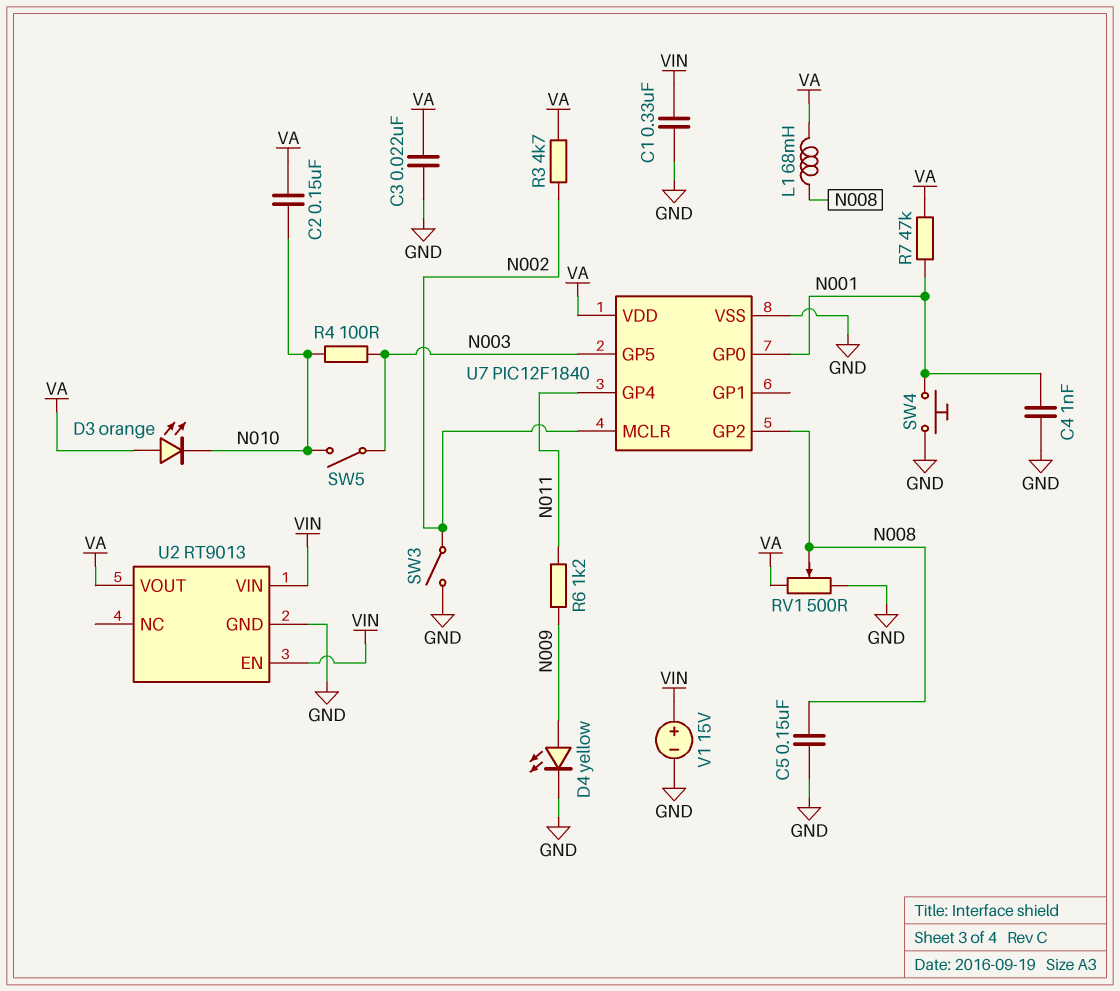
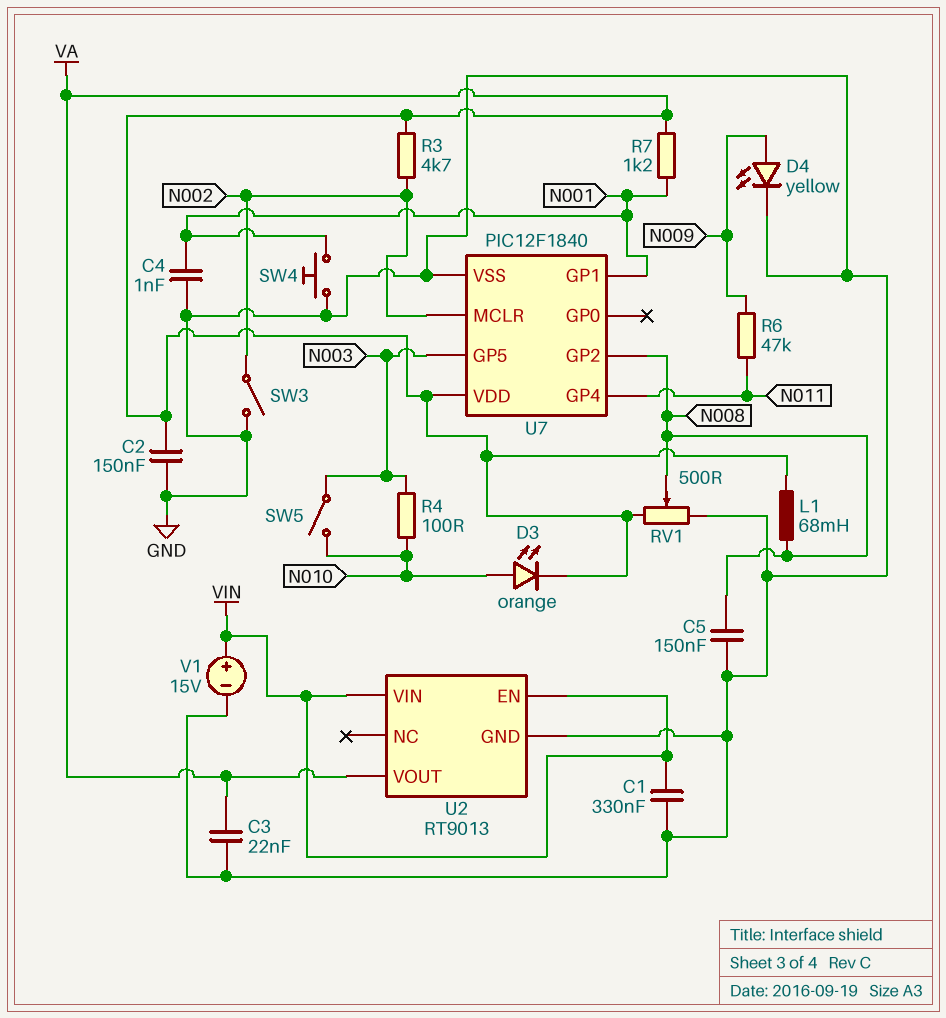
C2: 150nF (N010, VA) -> 150nF (GND, VA)
D3: LED orange (A VA, K N010) -> LED orange (A N010, K VA)
R6: 1.2k (N009, N011) -> 47k (N009, N011)
R7: 47k (N001, VA) -> 1.2k (N001, VA)
U7 pin GP0: N001 -> none
U7 pin GP1: none -> N001

